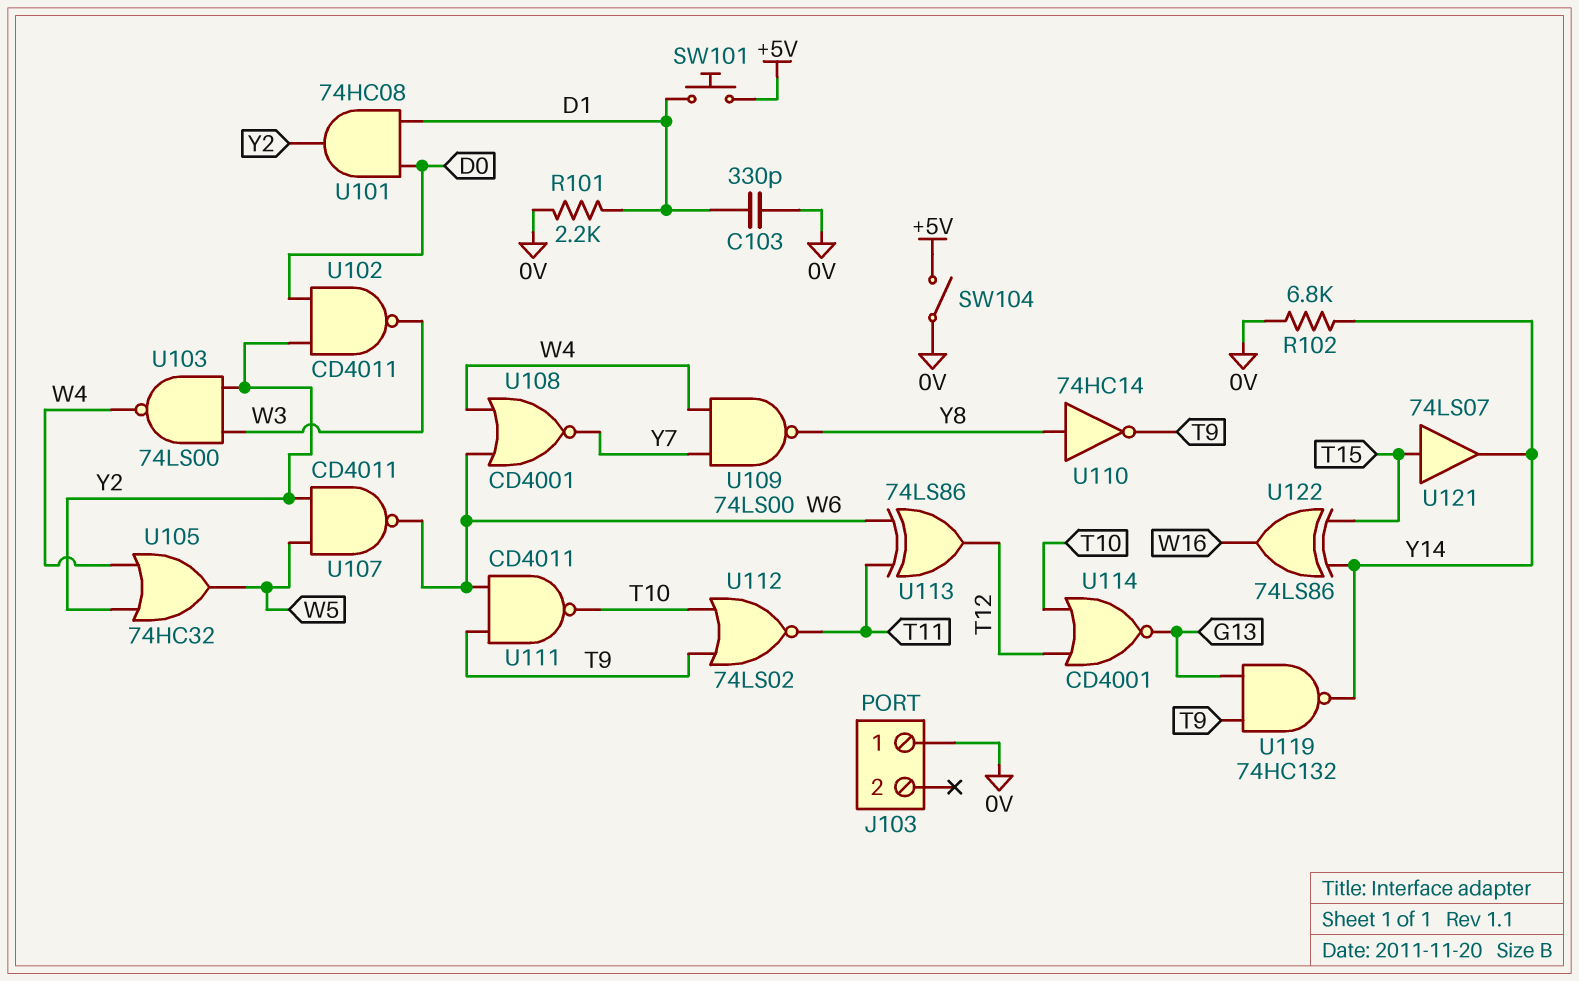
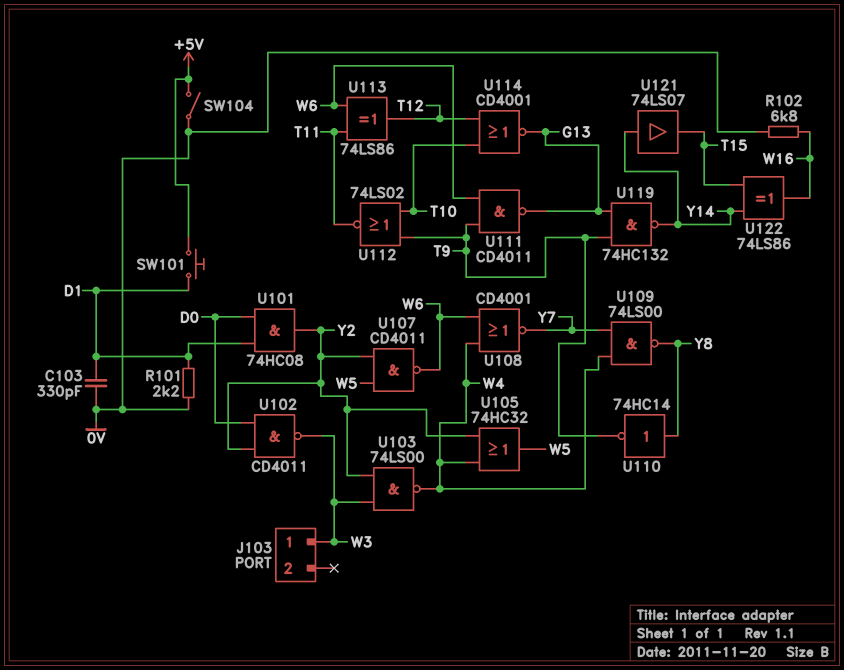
J103 pin 1: 0V -> W3
R102: 6.8k (0V, Y14) -> 6.8k (0V, W16)
U111: NAND CD4011 (in T9, in W6, out T10) -> NAND CD4011 (in T9, in W6, out G13)
U121: buffer 74LS07 (in T15, out Y14) -> buffer 74LS07 (in Y14, out T15)

